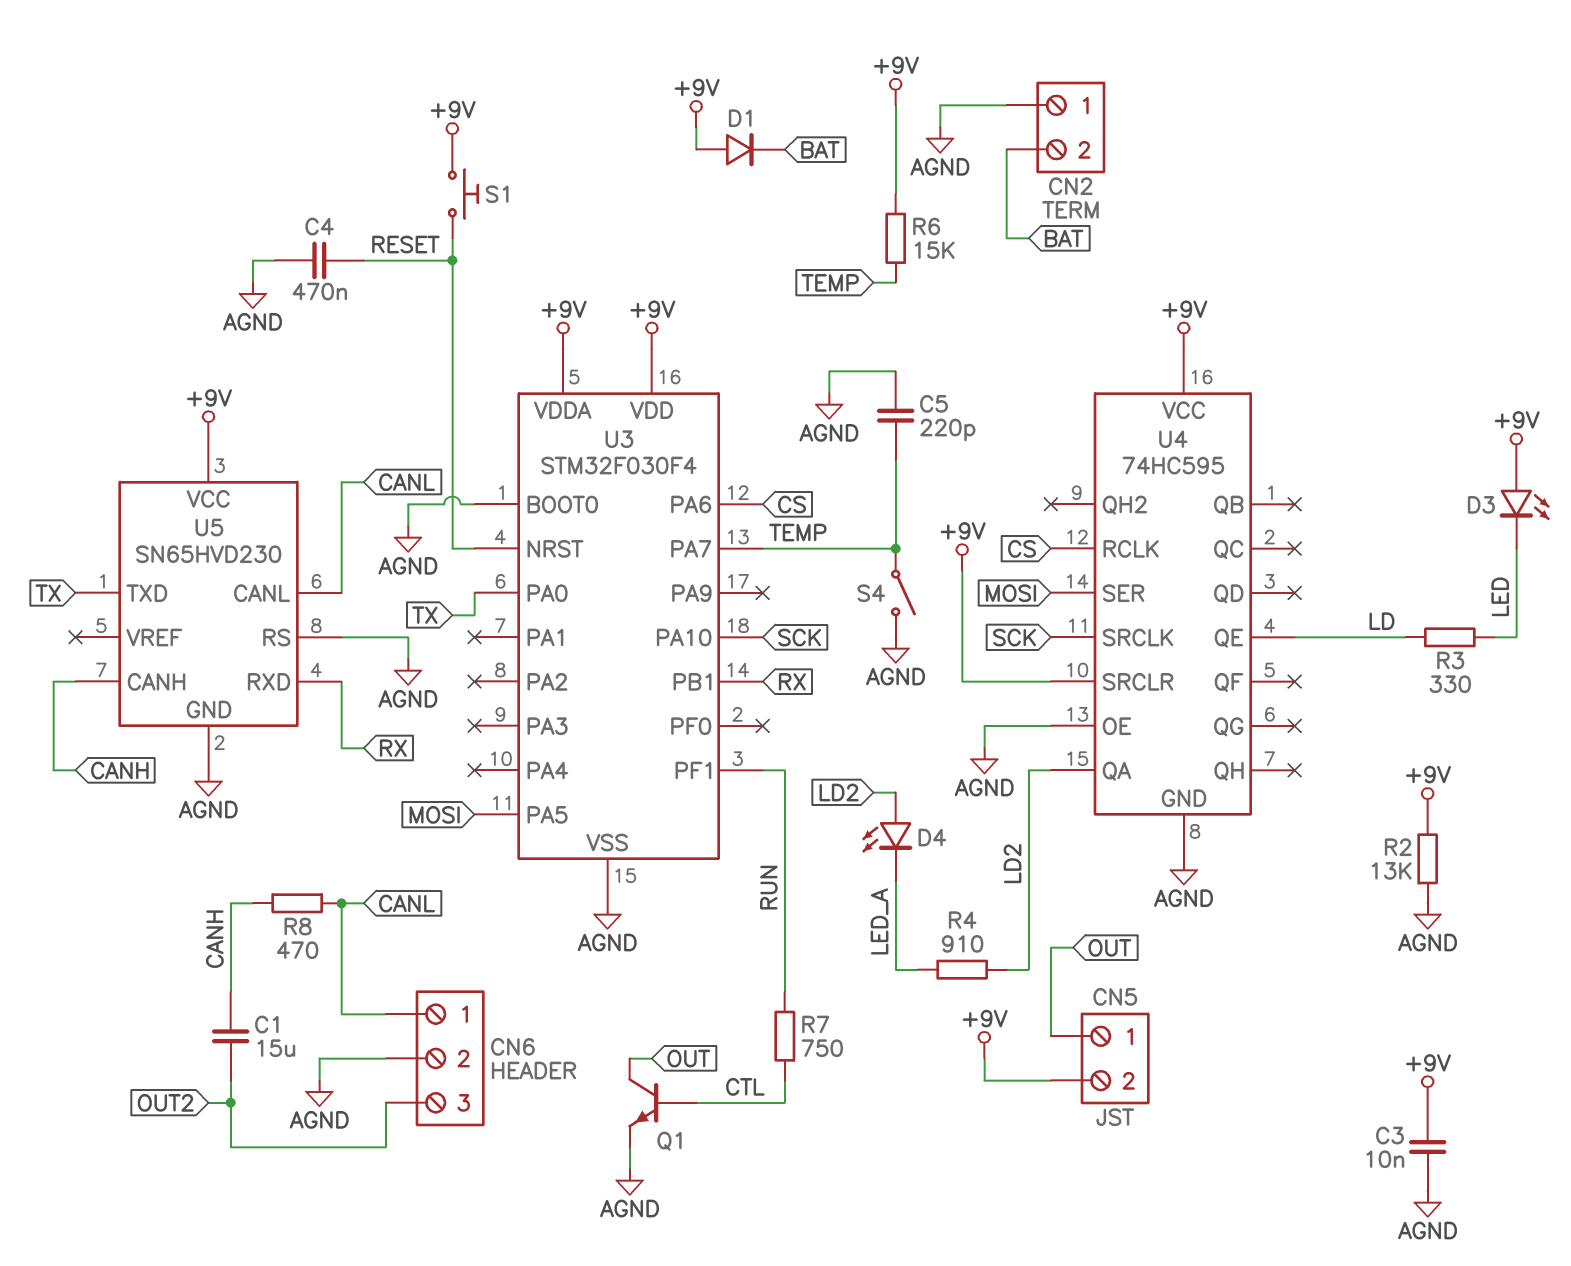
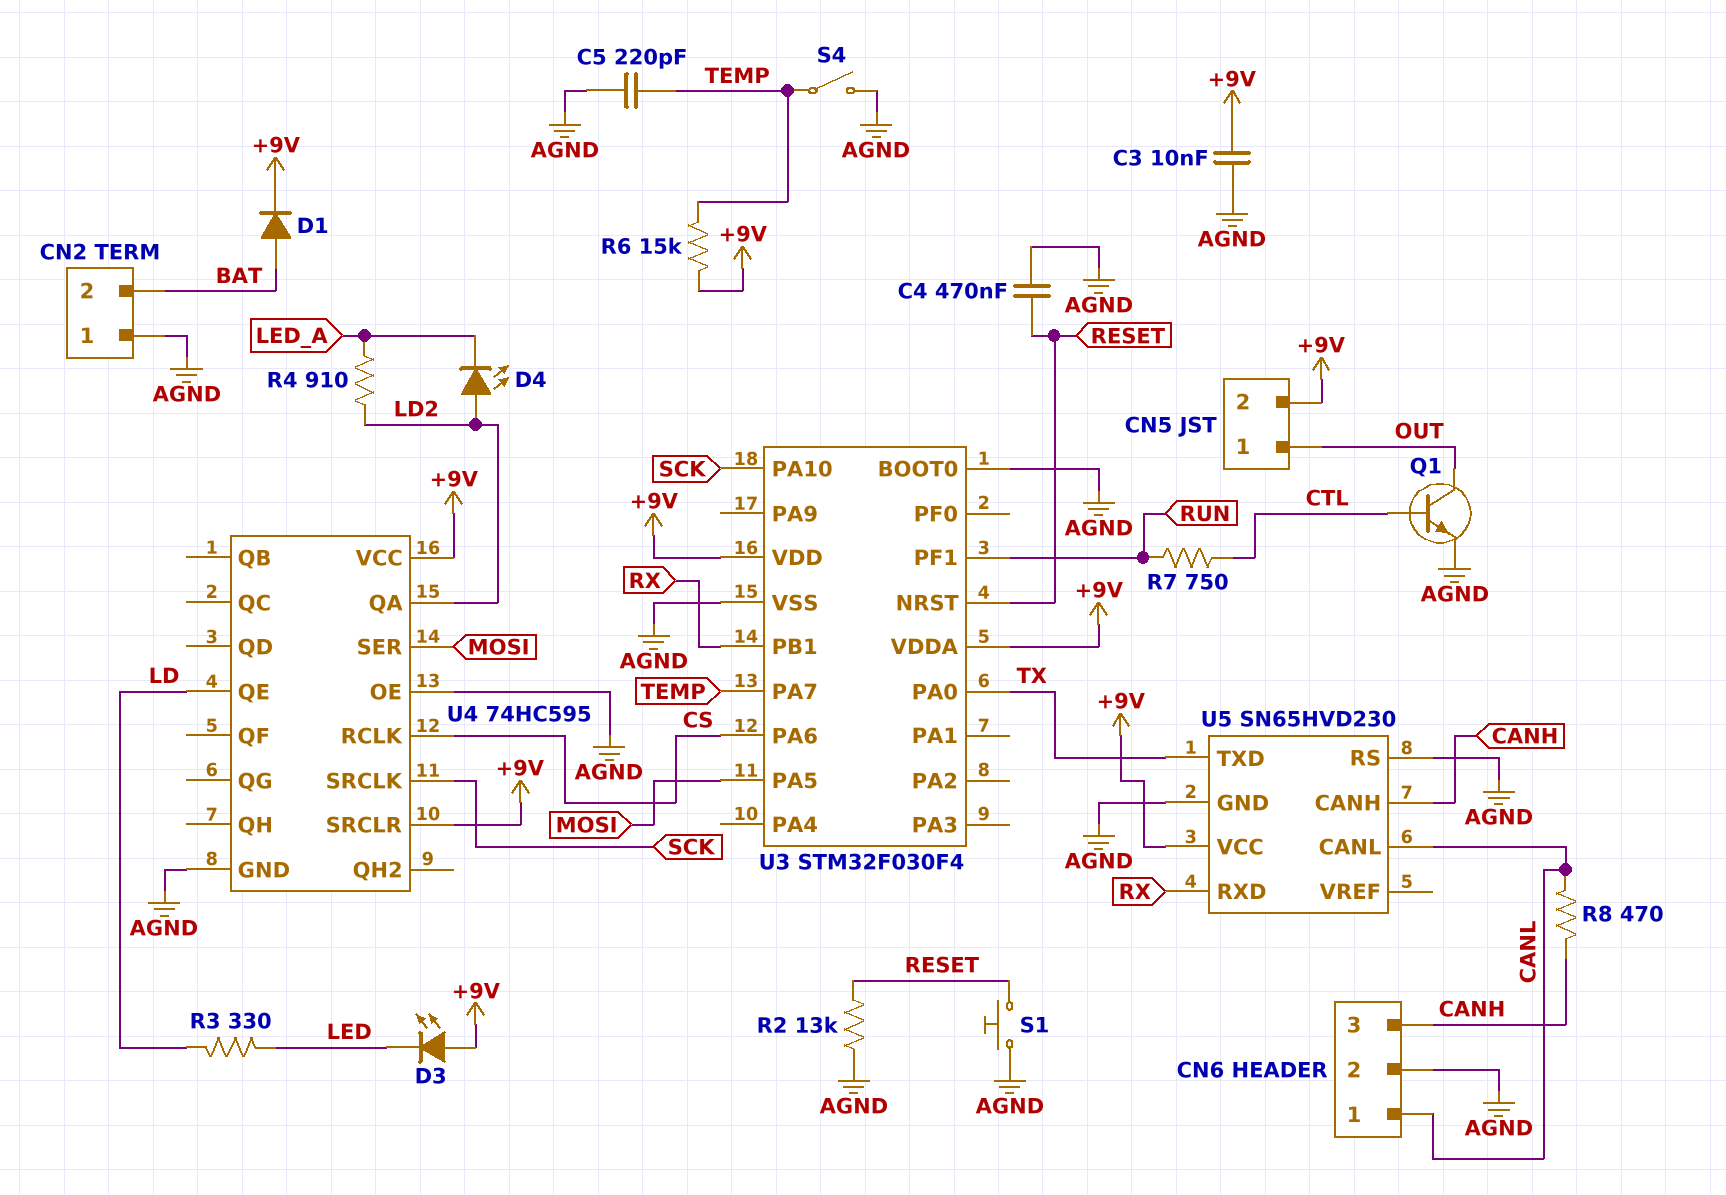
C1: 15uF (CANH, OUT2) -> none
CN6 pin 3: OUT2 -> CANH
D1: diode (A +9V, K BAT) -> diode (A BAT, K +9V)
R2: 13k (+9V, AGND) -> 13k (AGND, RESET)
S1: button (+9V, RESET) -> button (AGND, RESET)

